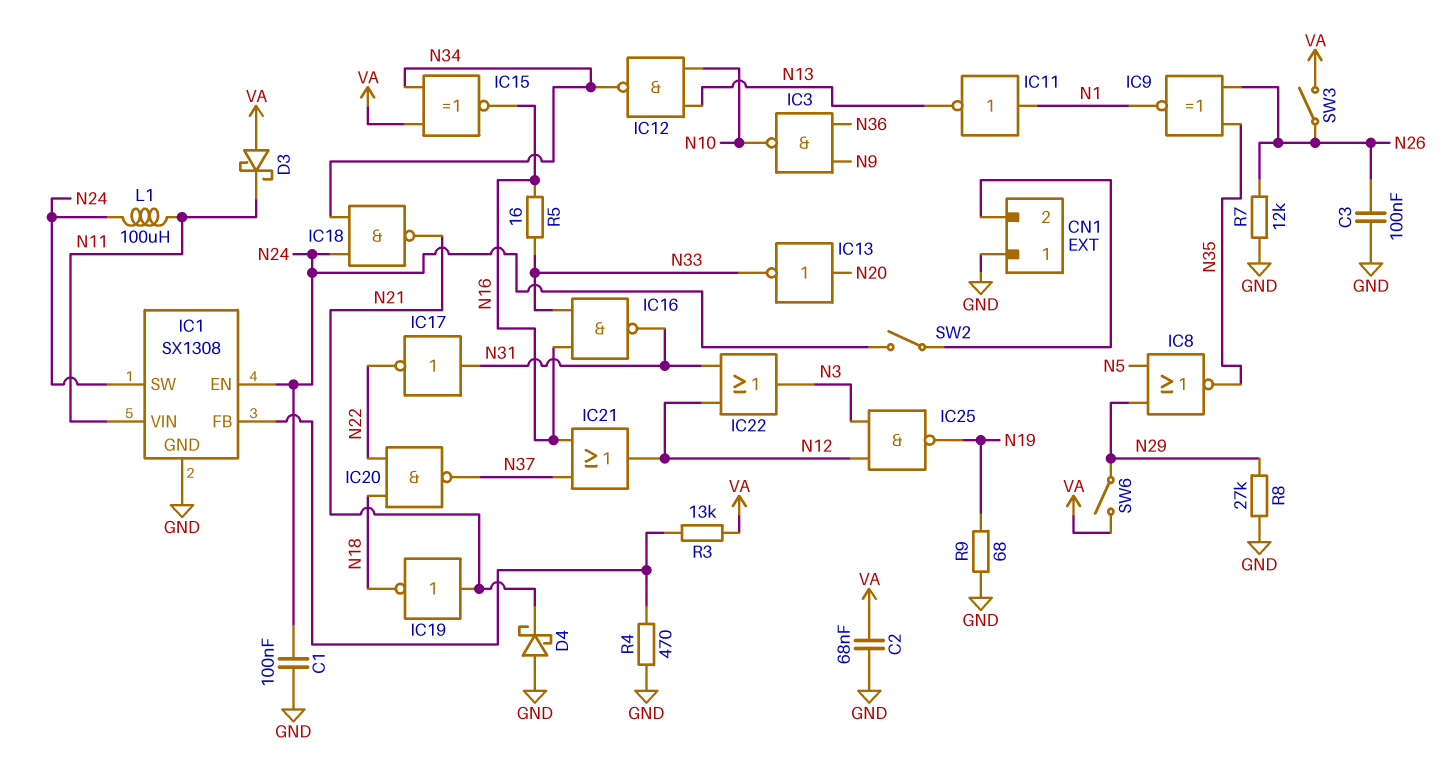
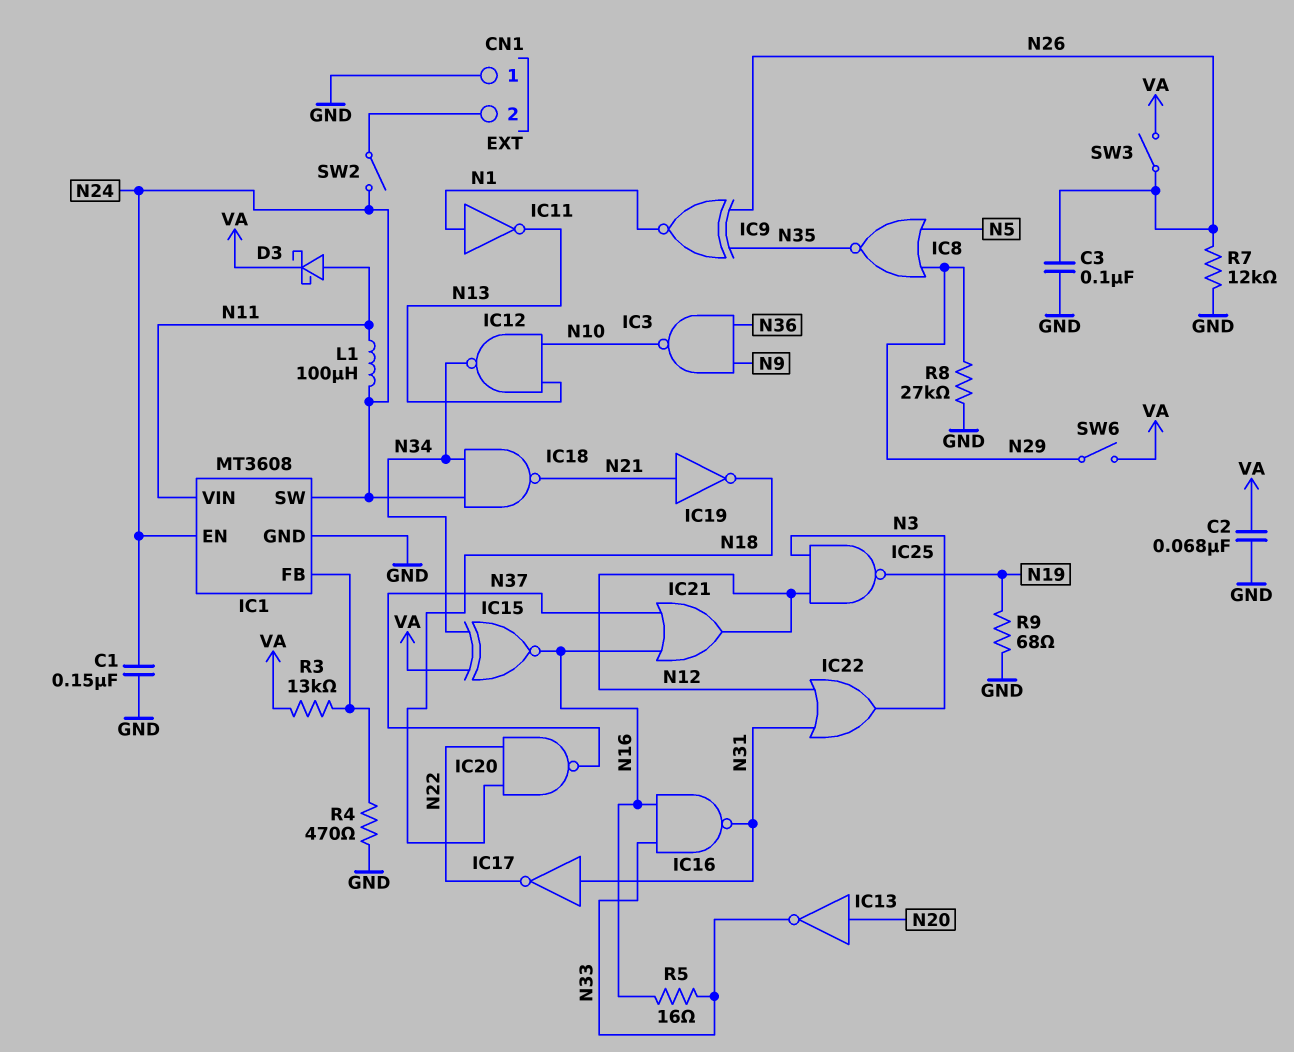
C1: 100nF (GND, N24) -> 150nF (GND, N24)
D3: schottky (A VA, K N11) -> schottky (A N11, K VA)
D4: schottky (A GND, K N21) -> none
IC1: SX1308 -> MT3608

